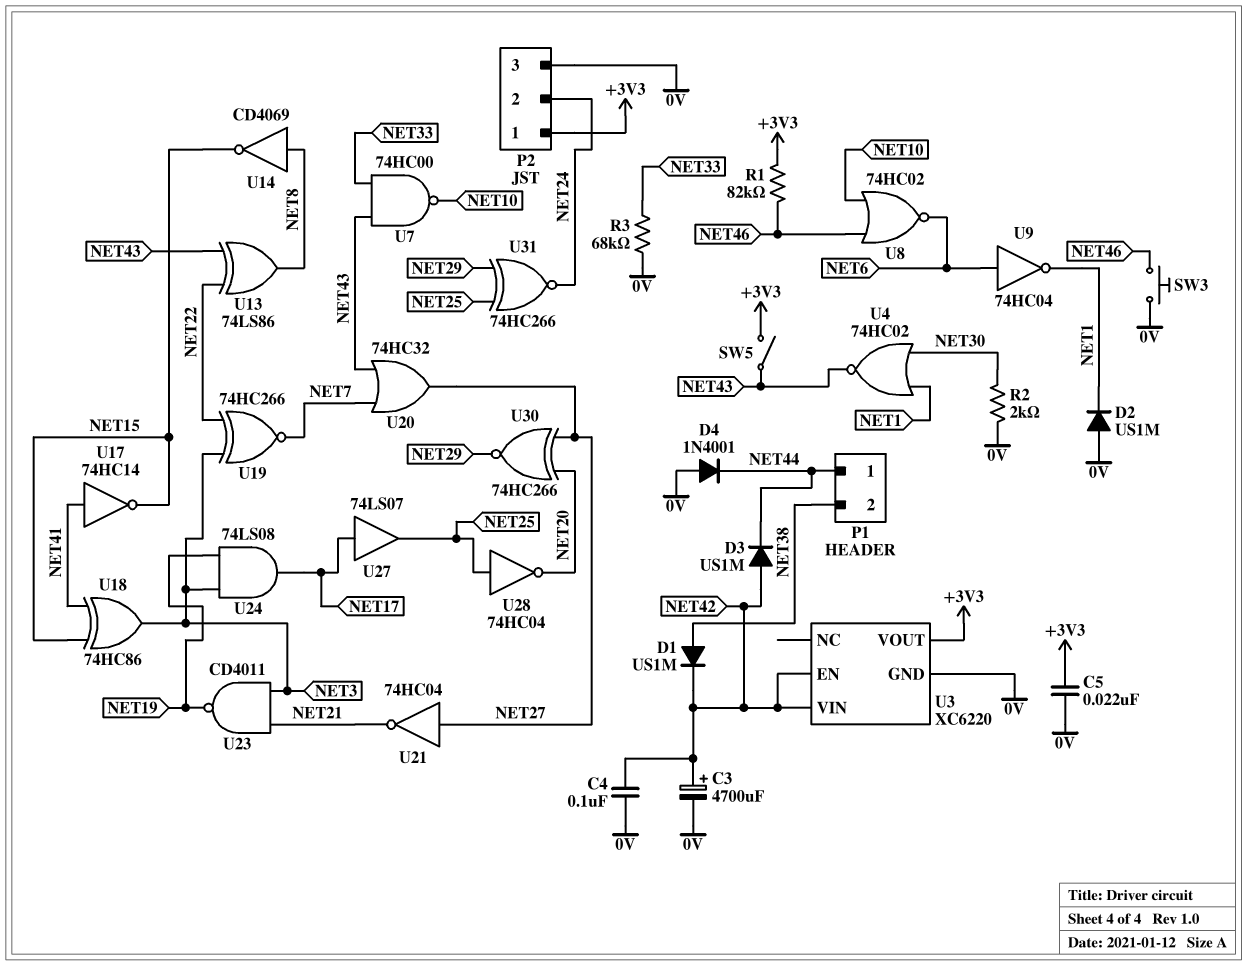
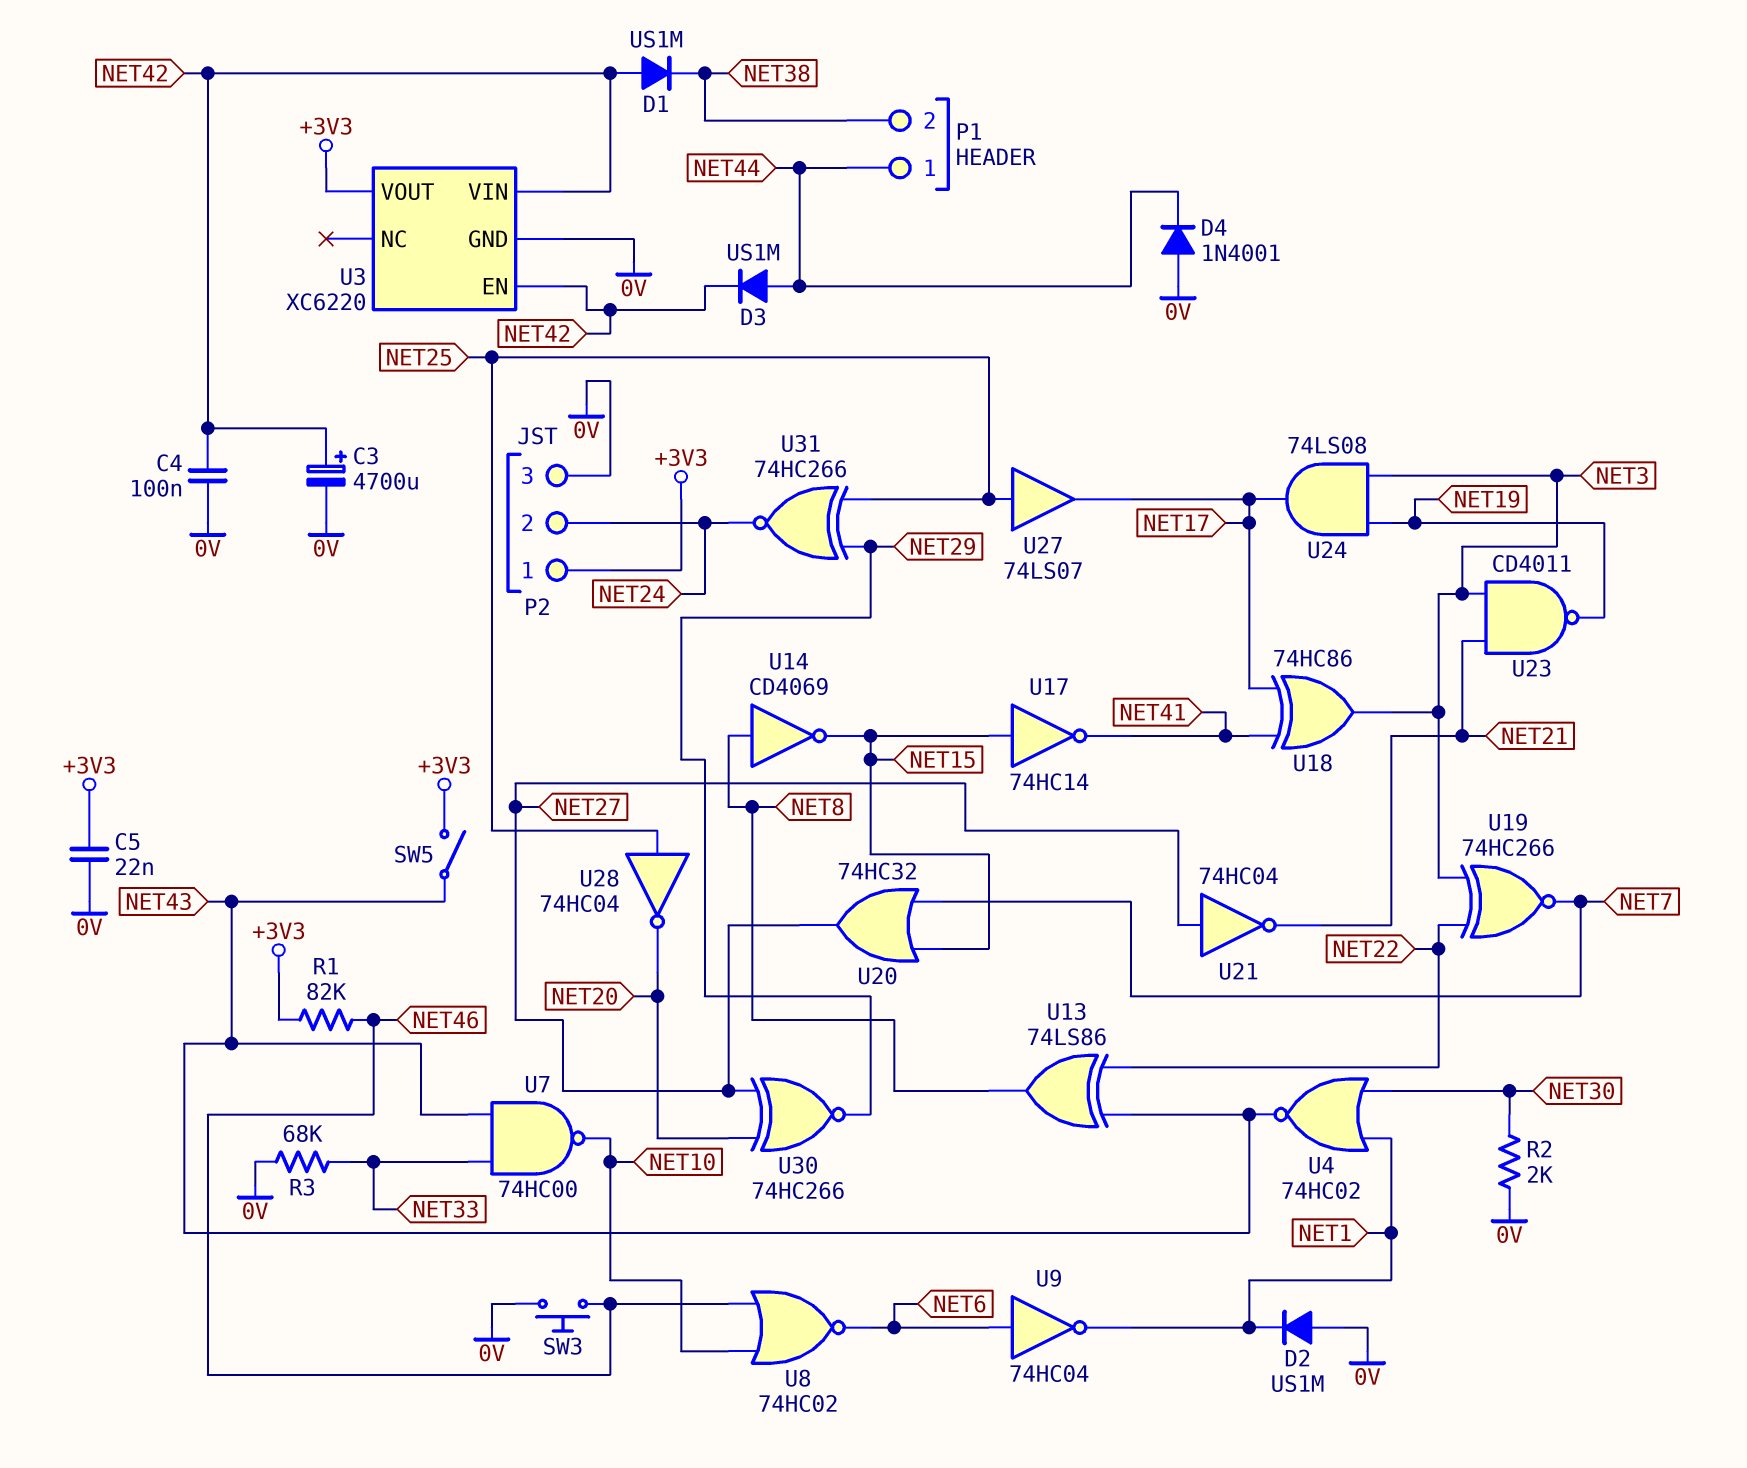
D1: diode US1M (A NET38, K NET42) -> diode US1M (A NET42, K NET38)
D3: diode US1M (A NET42, K NET44) -> diode US1M (A NET44, K NET42)
U17: NOT 74HC14 (in NET41, out NET15) -> NOT 74HC14 (in NET15, out NET41)
U18: XOR 74HC86 (in NET15, in NET41, out NET3) -> XOR 74HC86 (in NET17, in NET41, out NET3)
U20: OR 74HC32 (in NET7, in NET43, out NET27) -> OR 74HC32 (in NET7, in NET15, out NET27)
U27: buffer 74LS07 (in NET17, out NET25) -> buffer 74LS07 (in NET25, out NET17)

